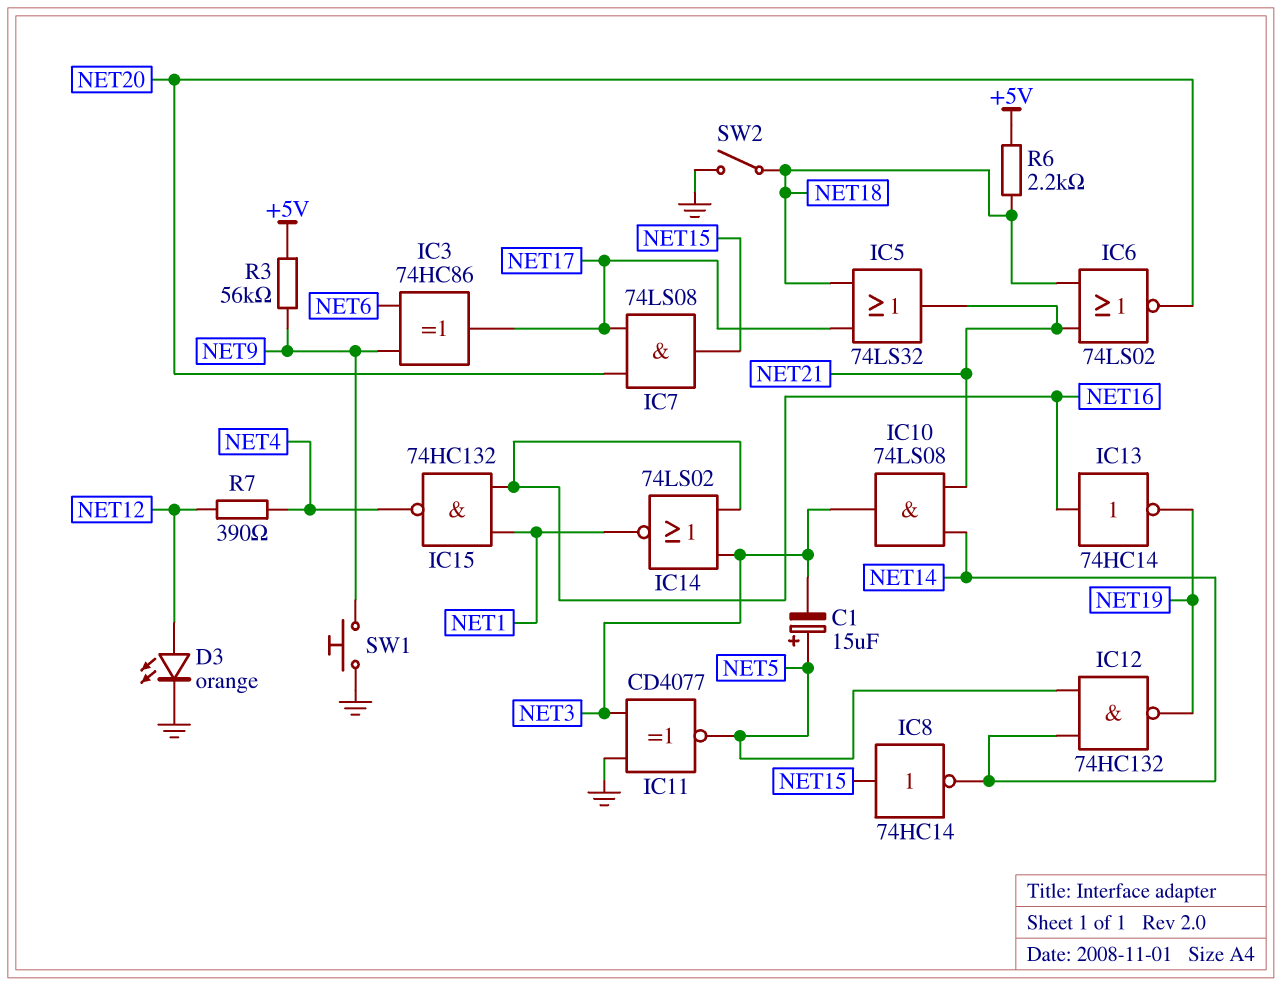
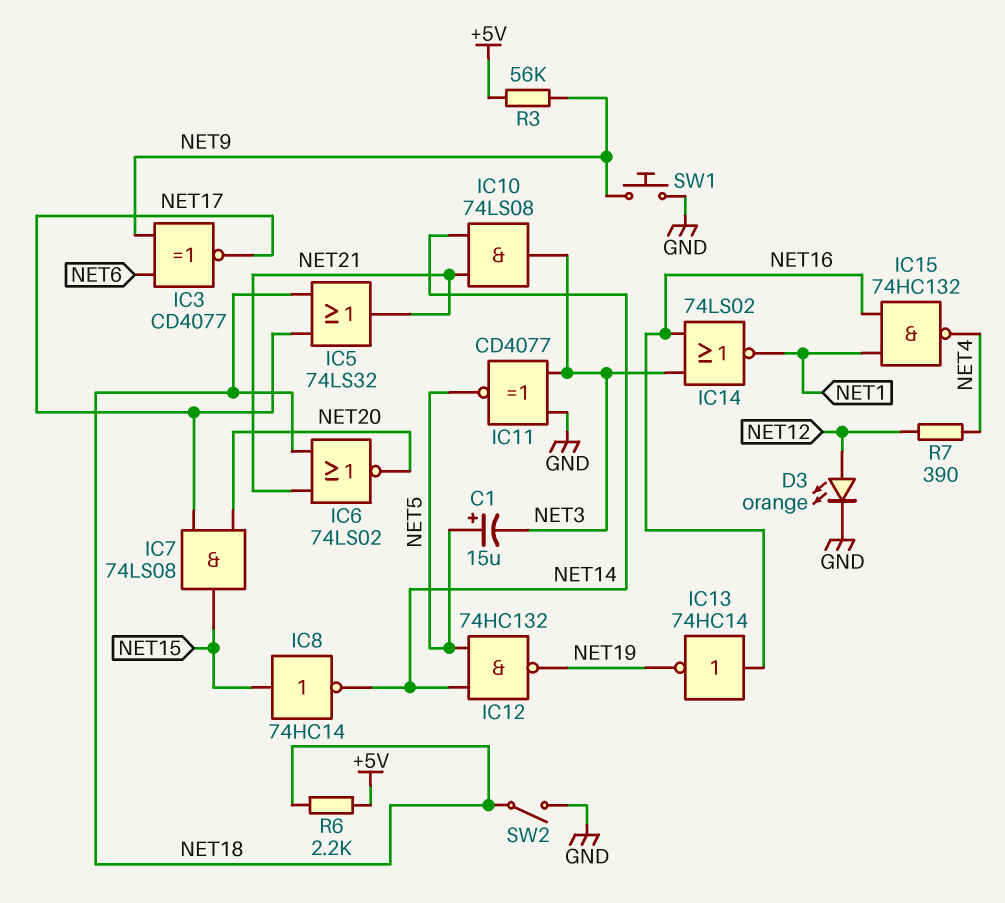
IC3: XOR 74HC86 (in NET6, in NET9, out NET17) -> XNOR CD4077 (in NET6, in NET9, out NET17)

